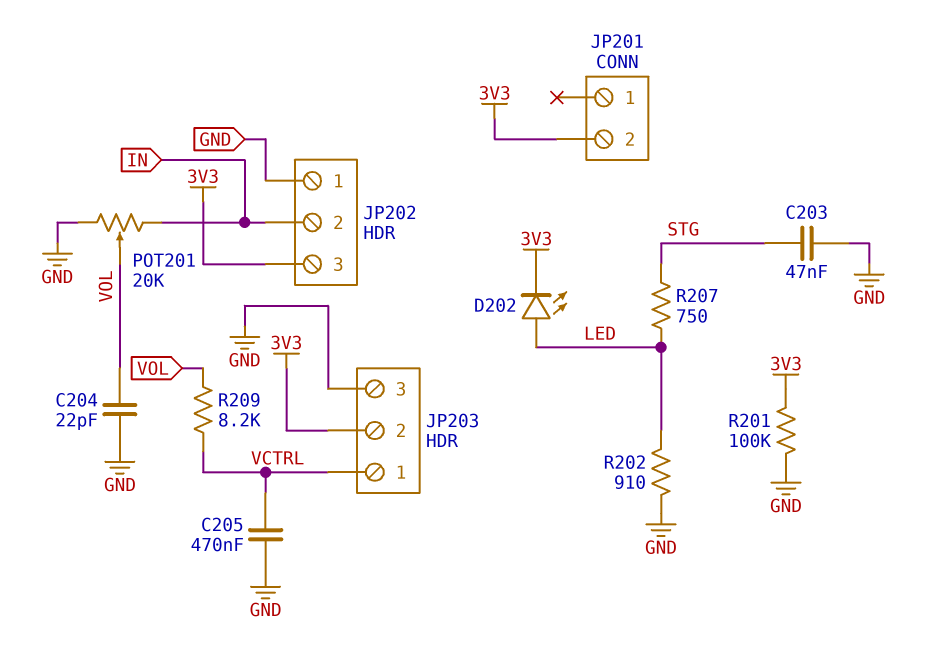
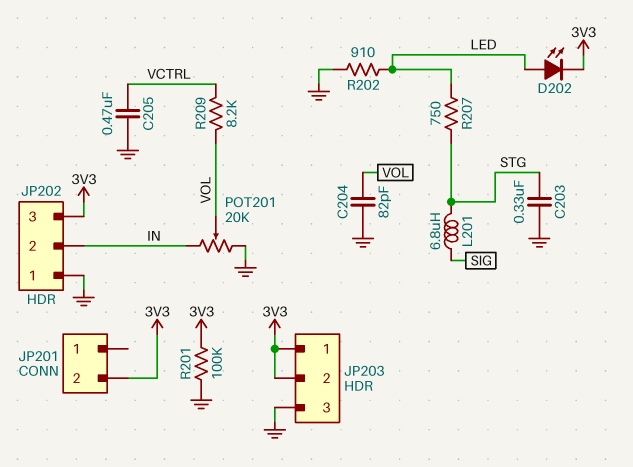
C203: 47nF (GND, STG) -> 330nF (GND, STG)
C204: 22pF (GND, VOL) -> 82pF (GND, VOL)
JP203 pin 1: VCTRL -> 3V3
L201: none -> 6.8uH (SIG, STG)

